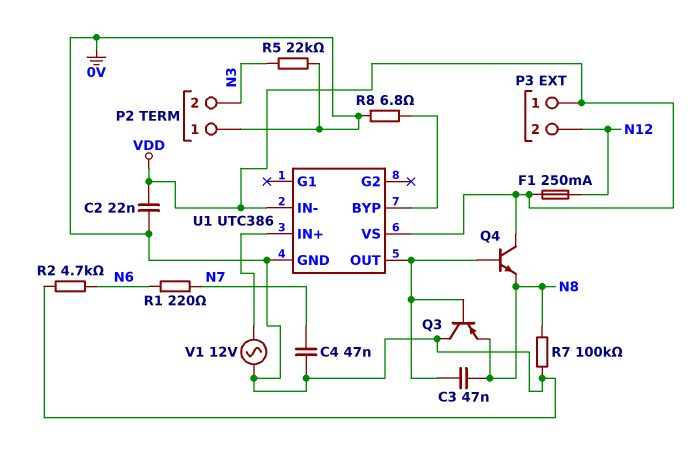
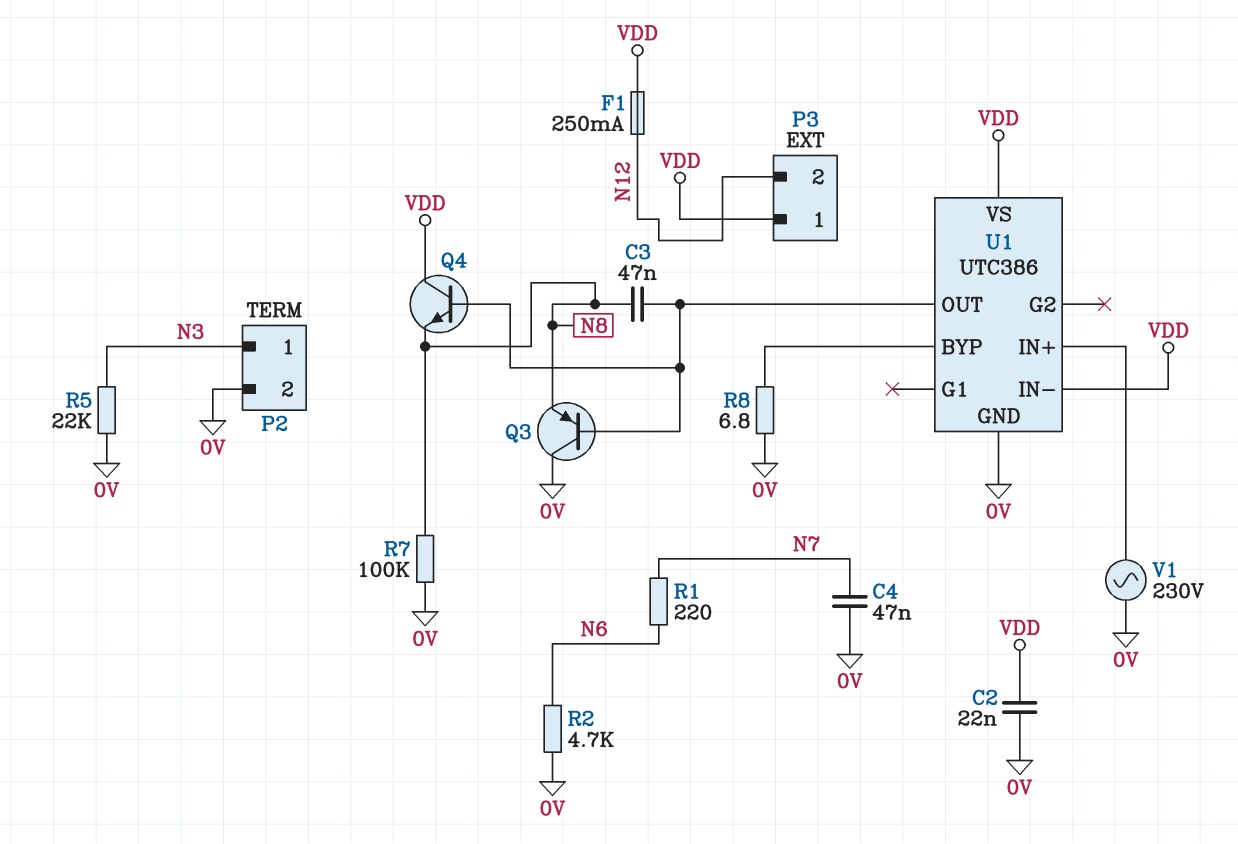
P2 pin 1: 0V -> N3
P2 pin 2: N3 -> 0V
V1: AC 12V (0V, U1/IN+) -> AC 230V (0V, U1/IN+)

